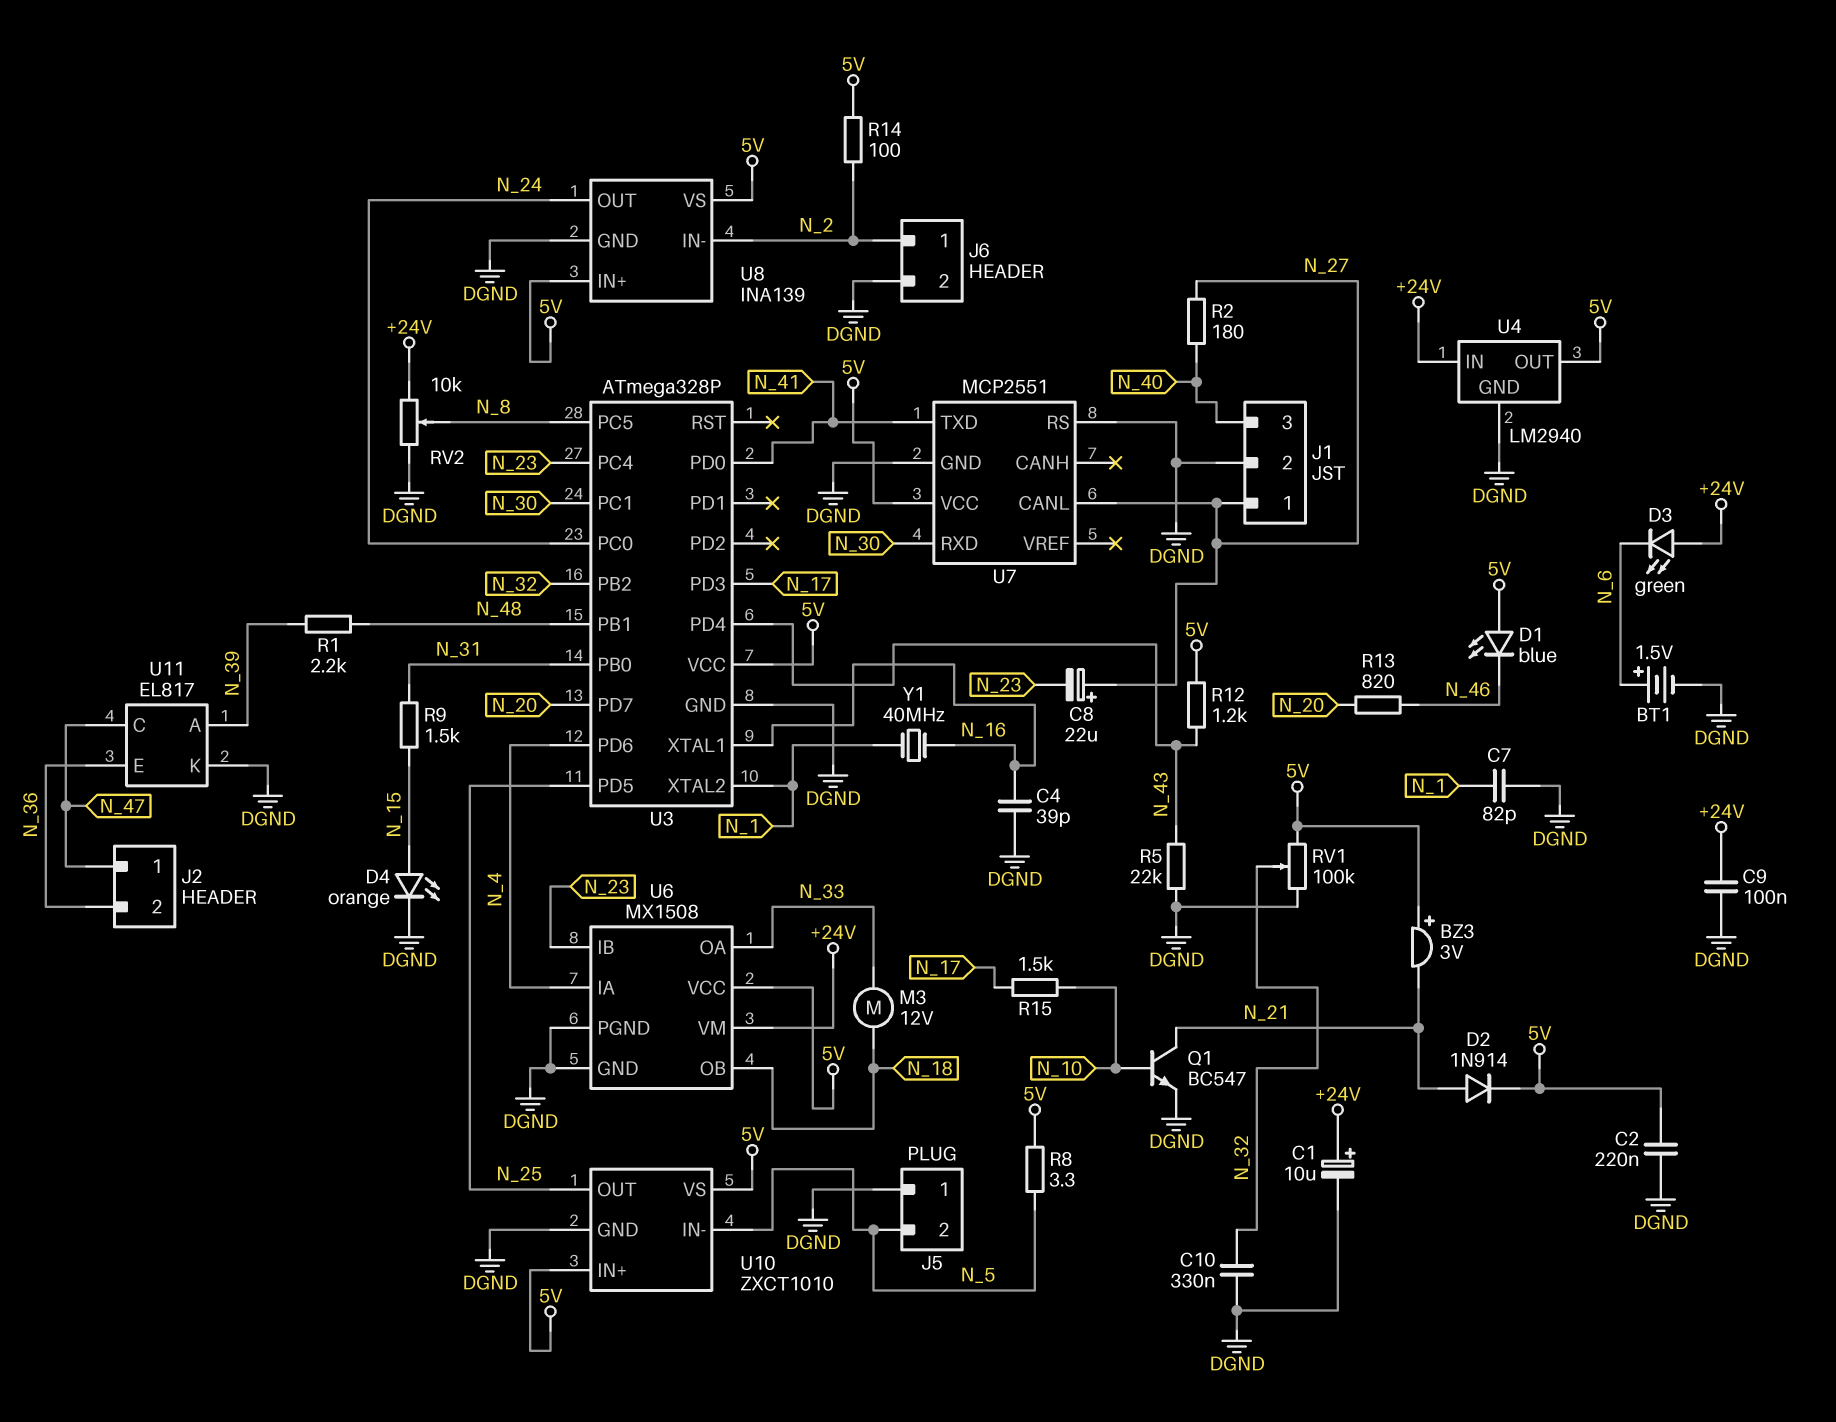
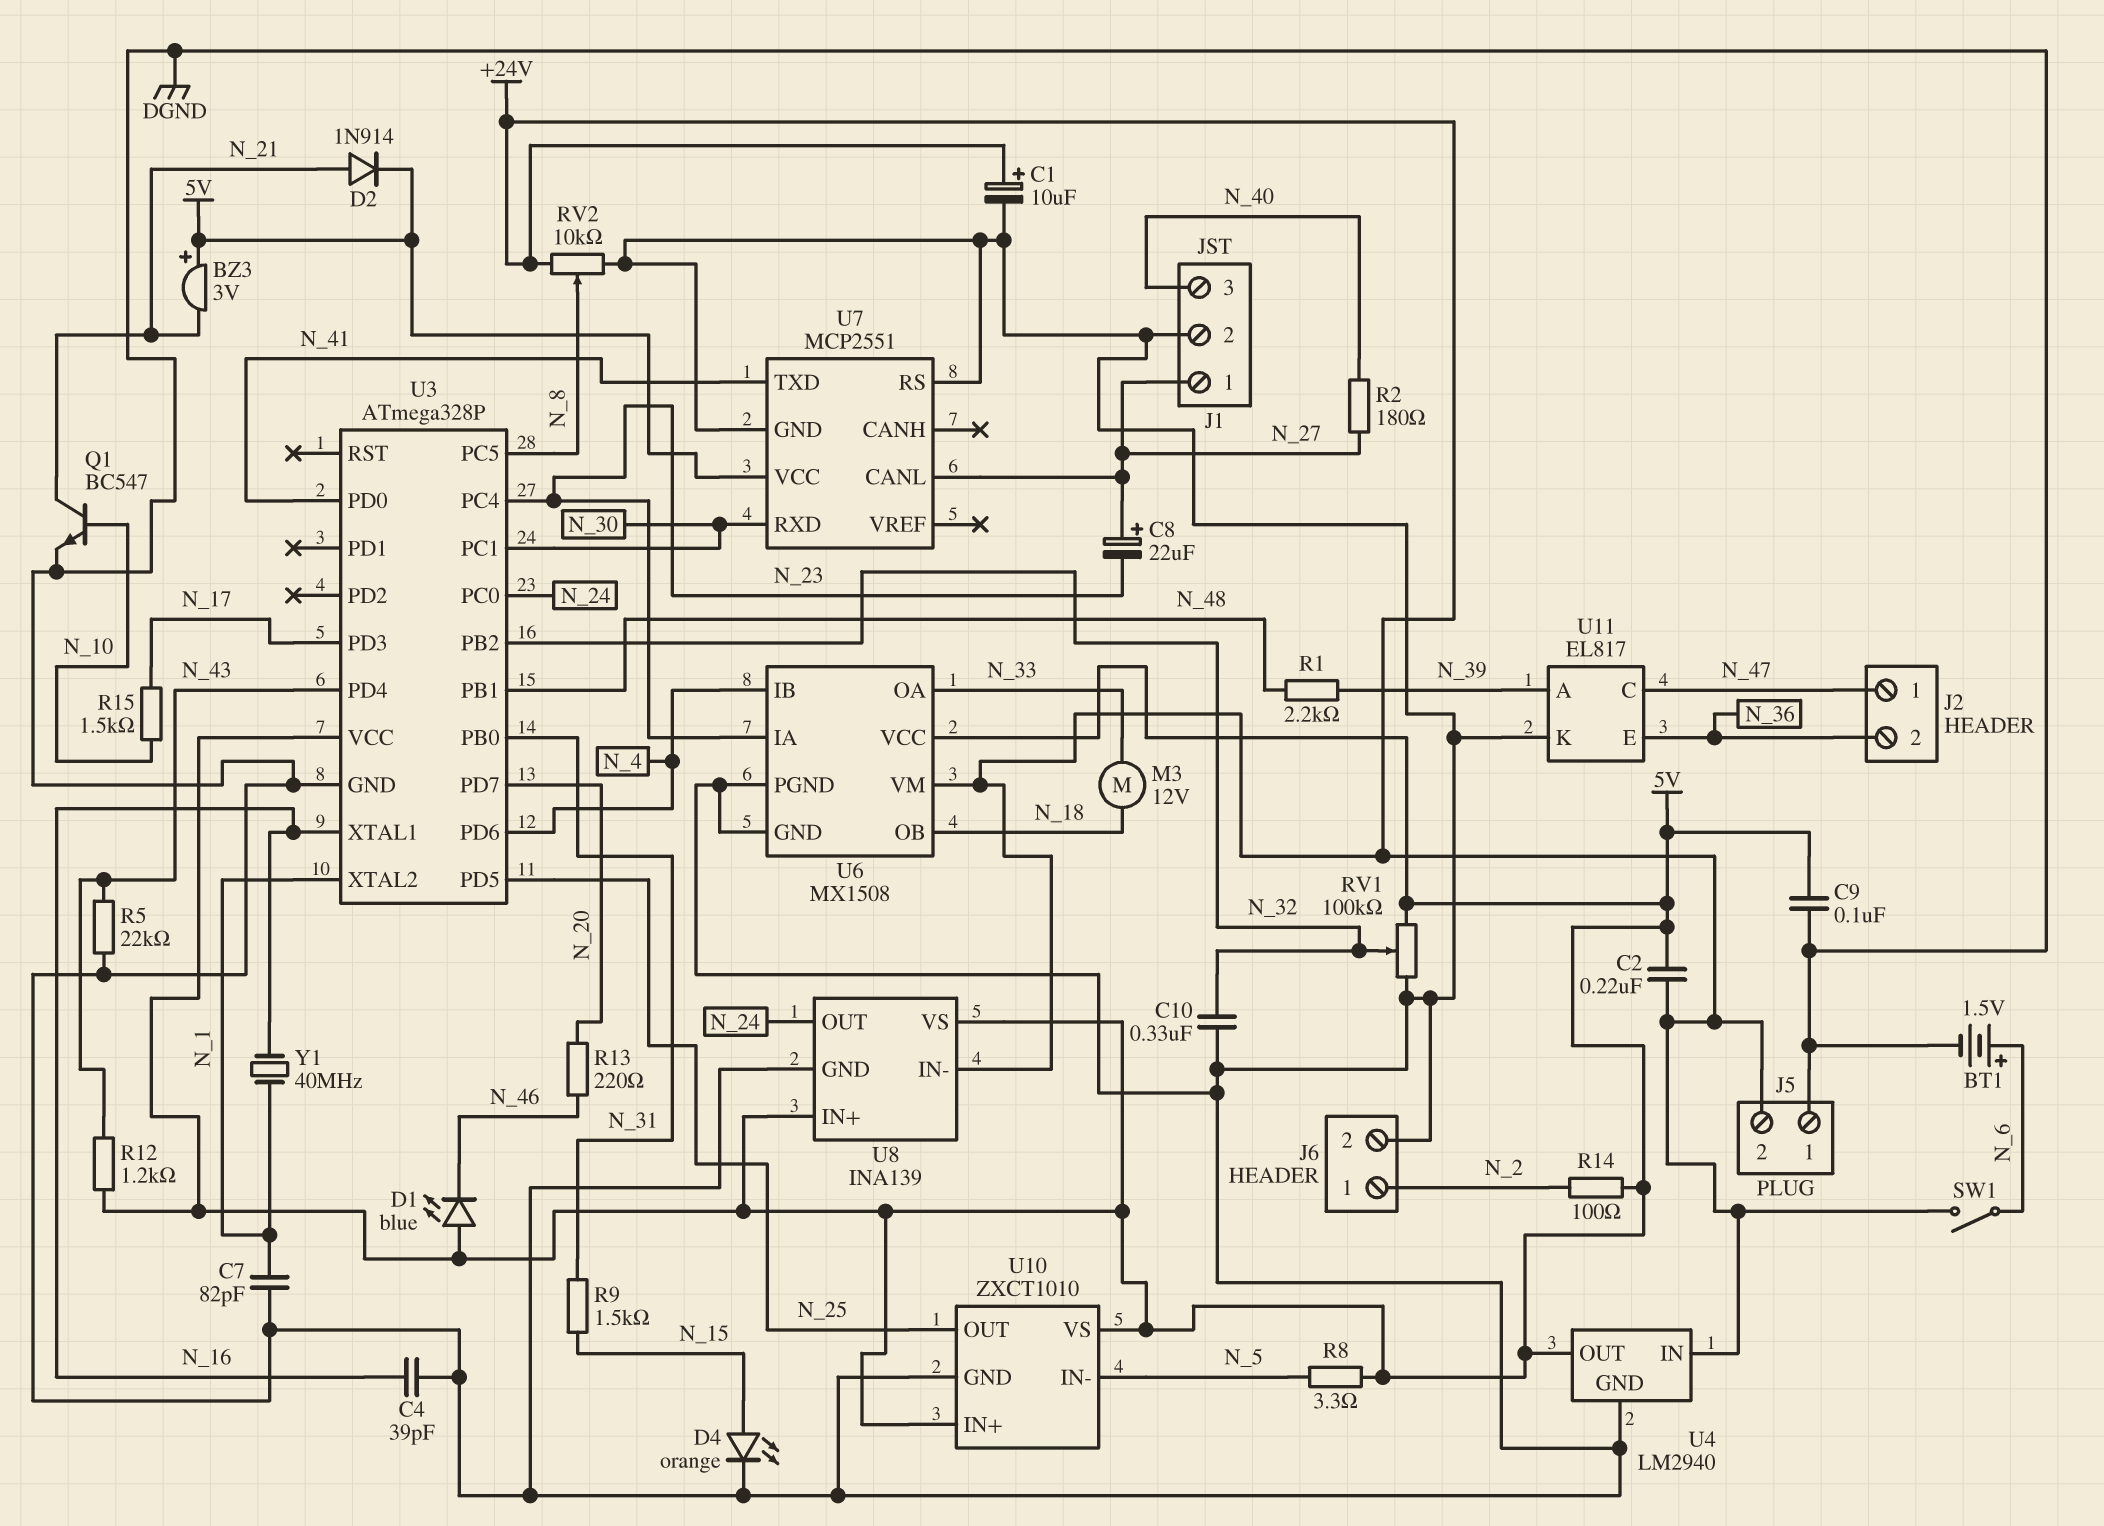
C2: 220nF (5V, DGND) -> 220nF (+24V, 5V)
C9: 100nF (+24V, DGND) -> 100nF (5V, DGND)
D3: LED green (A +24V, K N_6) -> none
J5 pin 2: N_5 -> +24V
R13: 820 (N_20, N_46) -> 220 (N_20, N_46)
SW1: none -> switch (+24V, N_6)
U6 pin IA: N_4 -> N_23
U6 pin IB: N_23 -> N_4
U8 pin IN-: N_2 -> +24V

